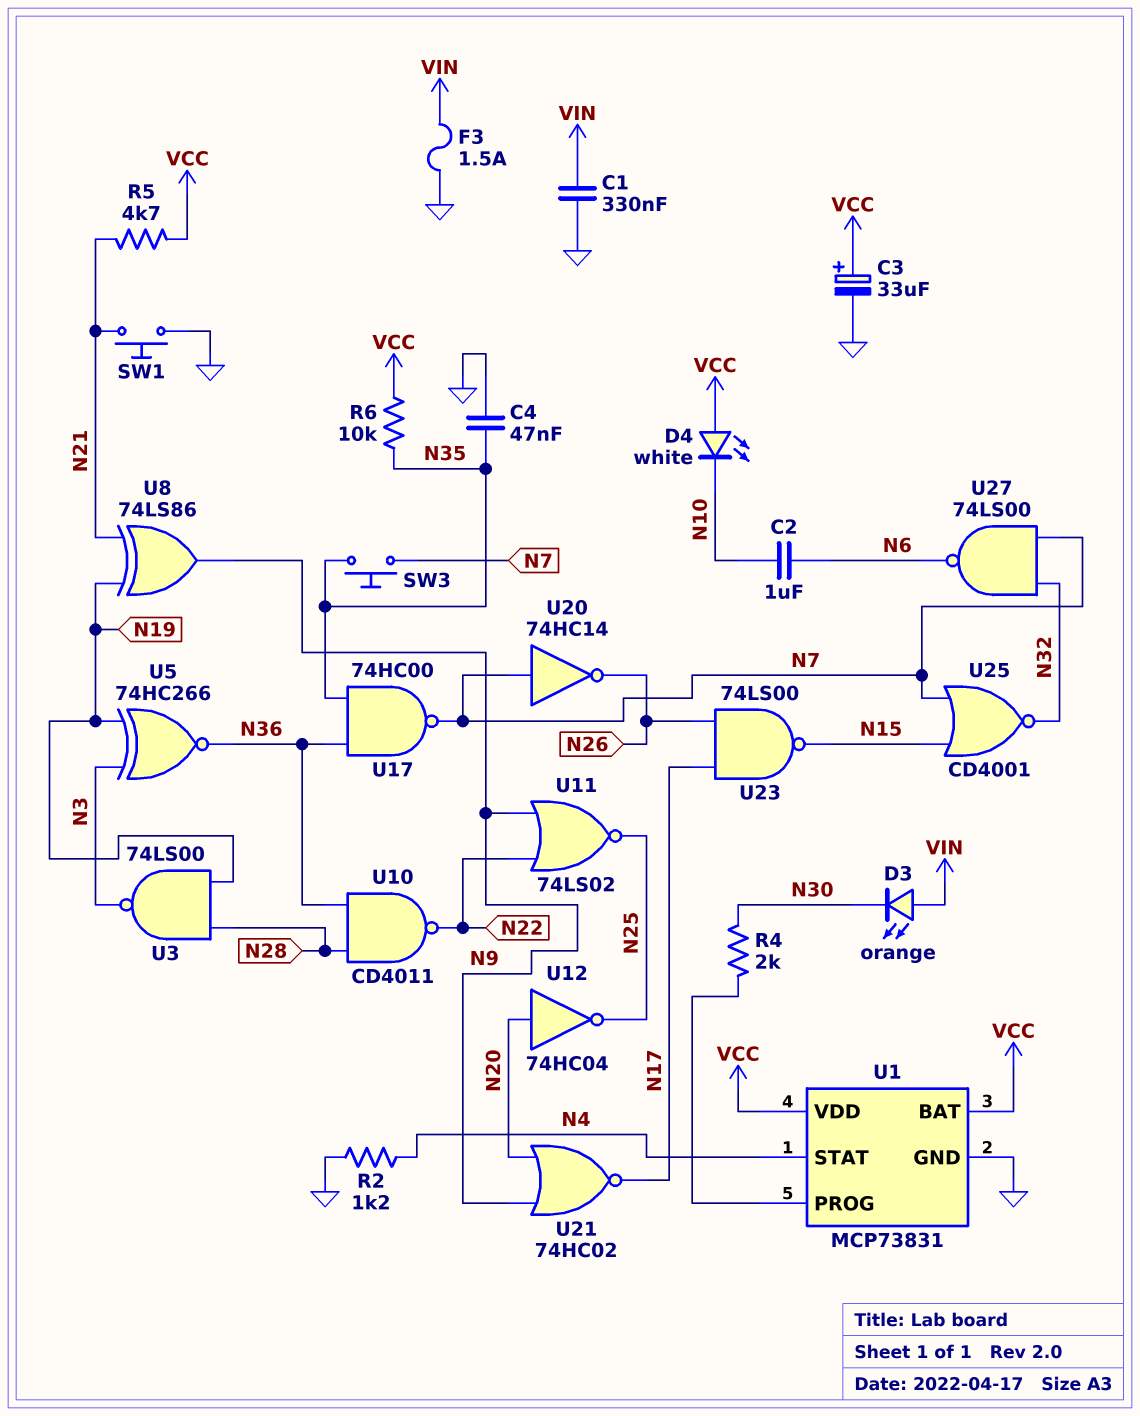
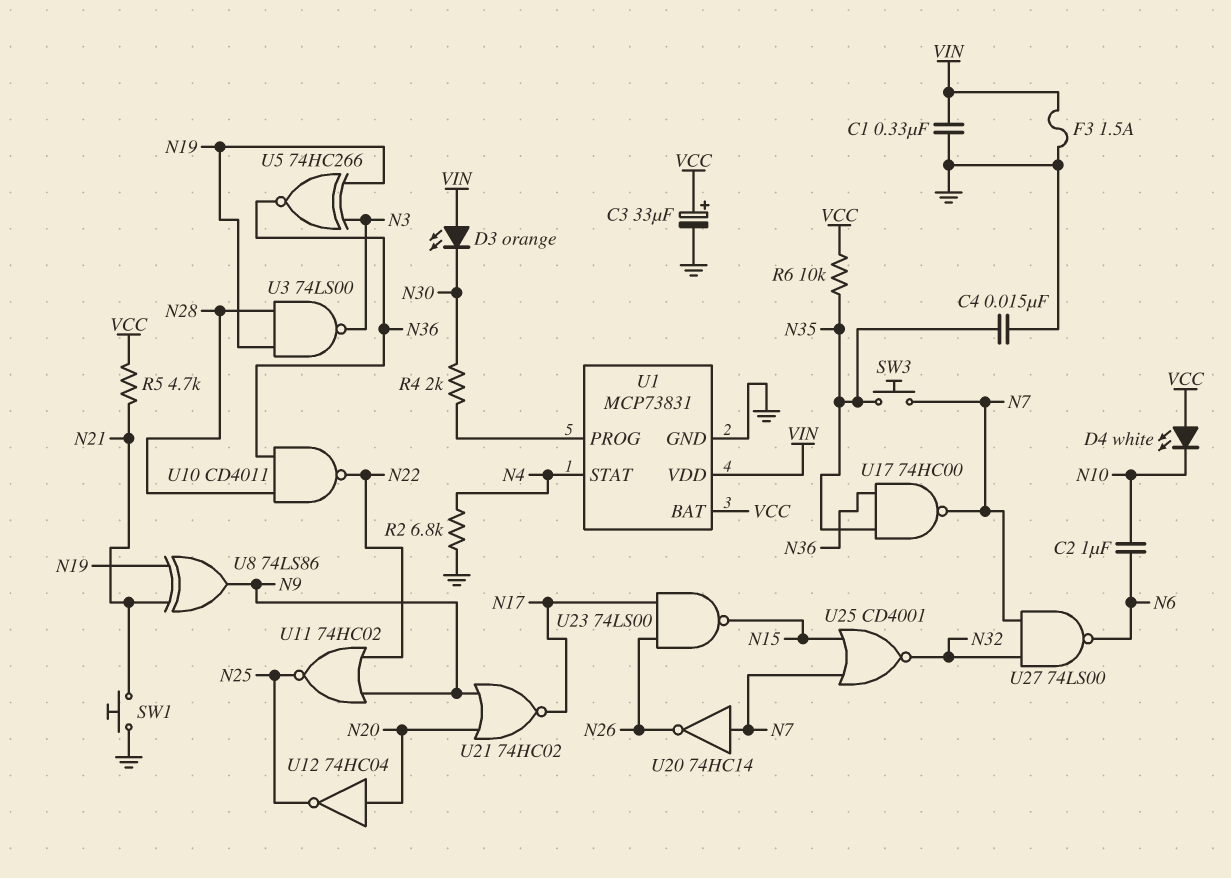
C4: 47nF (GND, N35) -> 15nF (GND, N35)
R2: 1.2k (GND, N4) -> 6.8k (GND, N4)
U1 pin VDD: VCC -> VIN
U11: NOR 74LS02 (in N9, in N22, out N25) -> NOR 74HC02 (in N9, in N22, out N25)

